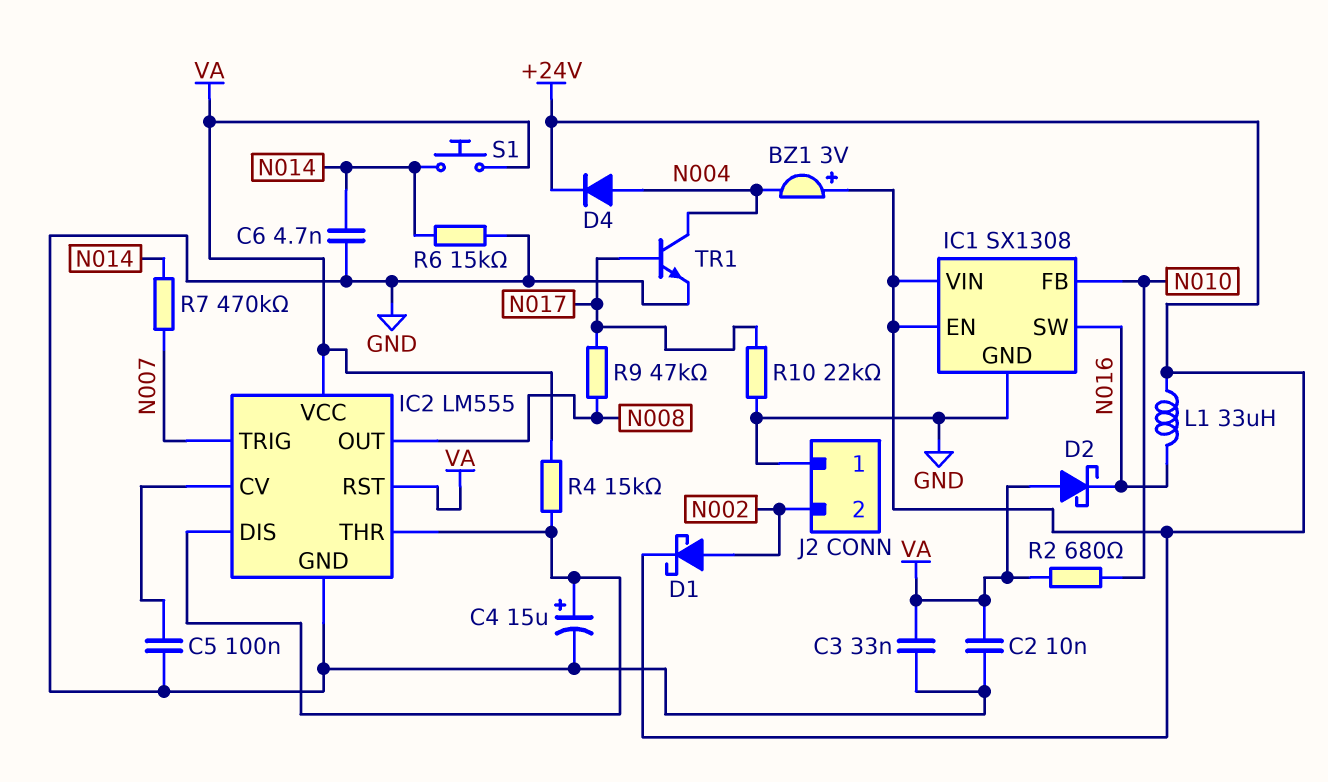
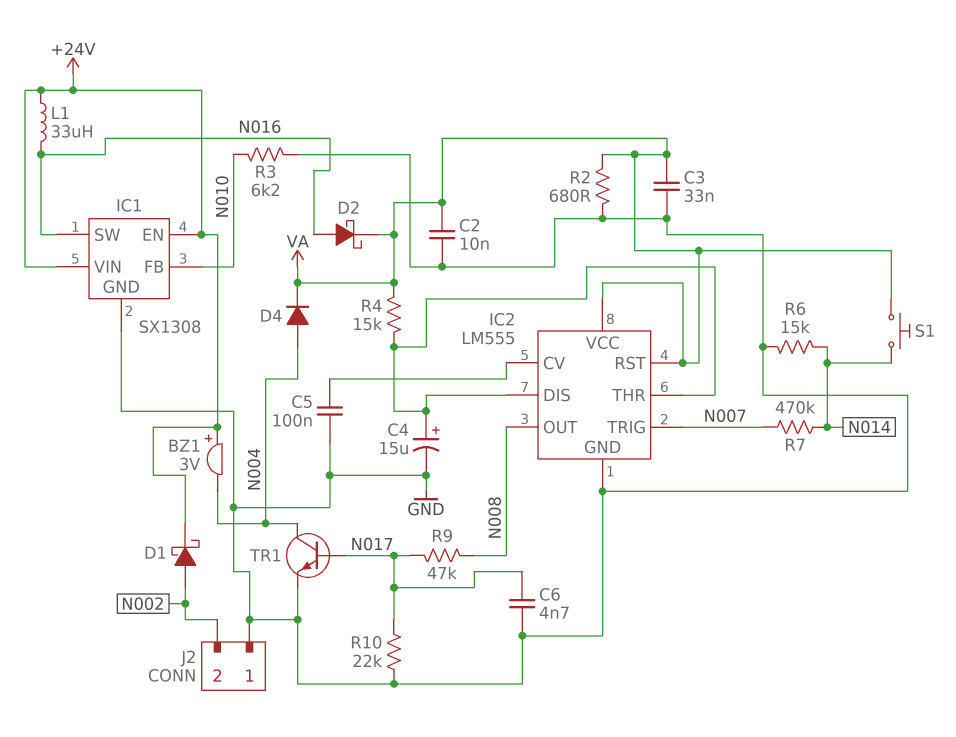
C6: 4.7nF (GND, N014) -> 4.7nF (GND, N017)
D2: schottky (A VA, K N016) -> schottky (A N016, K VA)
D4: diode (A N004, K +24V) -> diode (A N004, K VA)
R2: 680 (N010, VA) -> 680 (GND, VA)
R3: none -> 6.2k (GND, N010)

